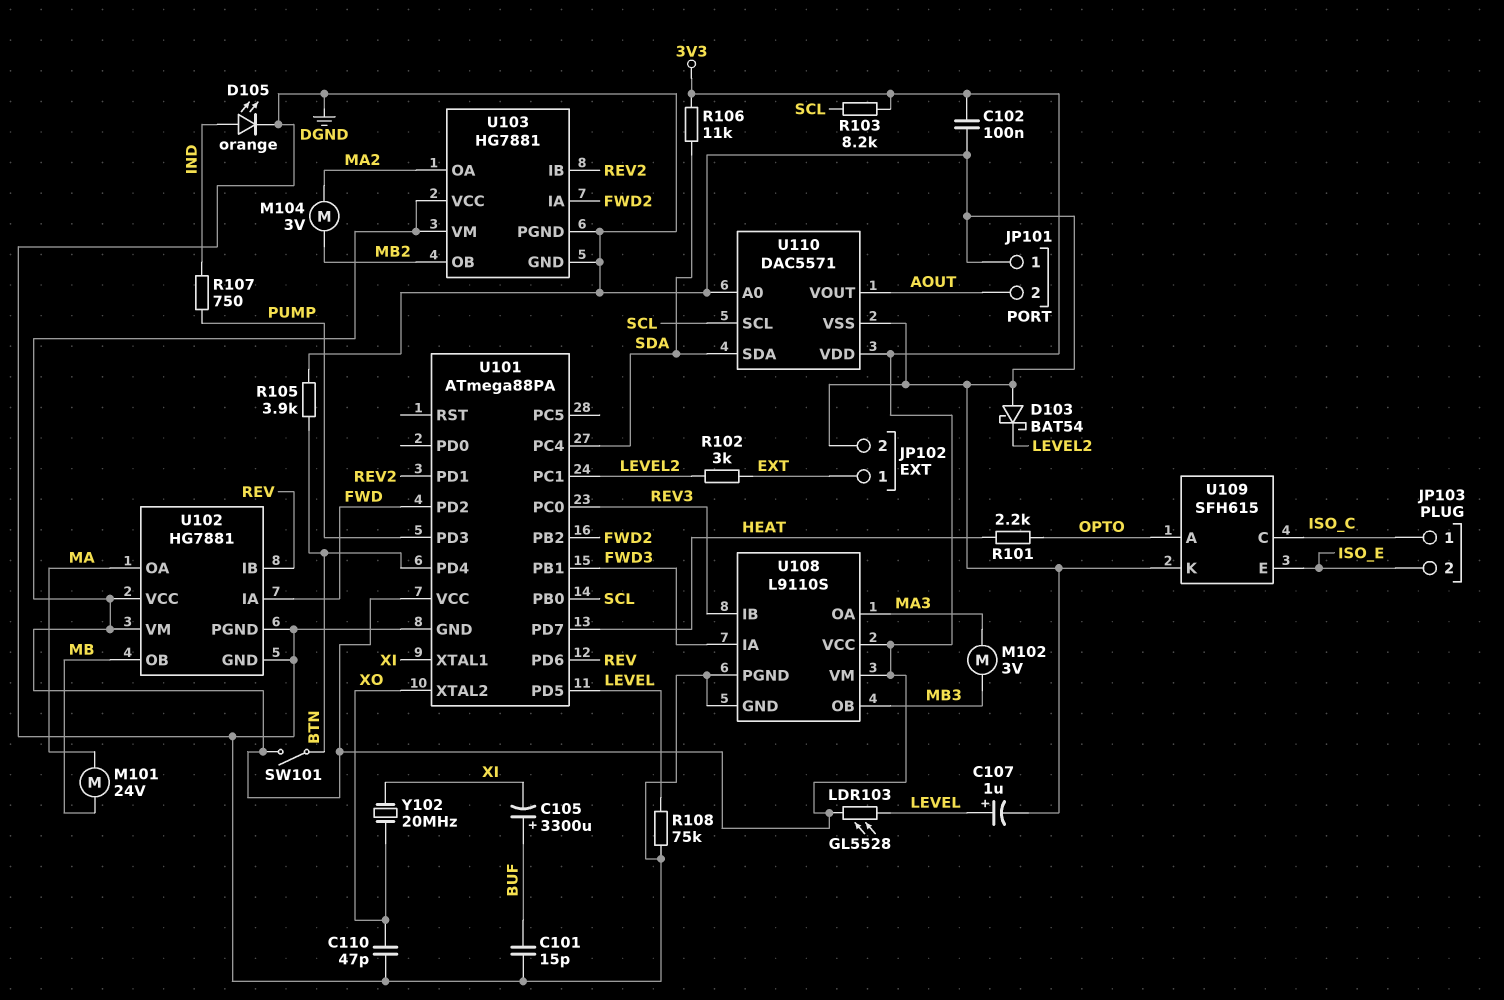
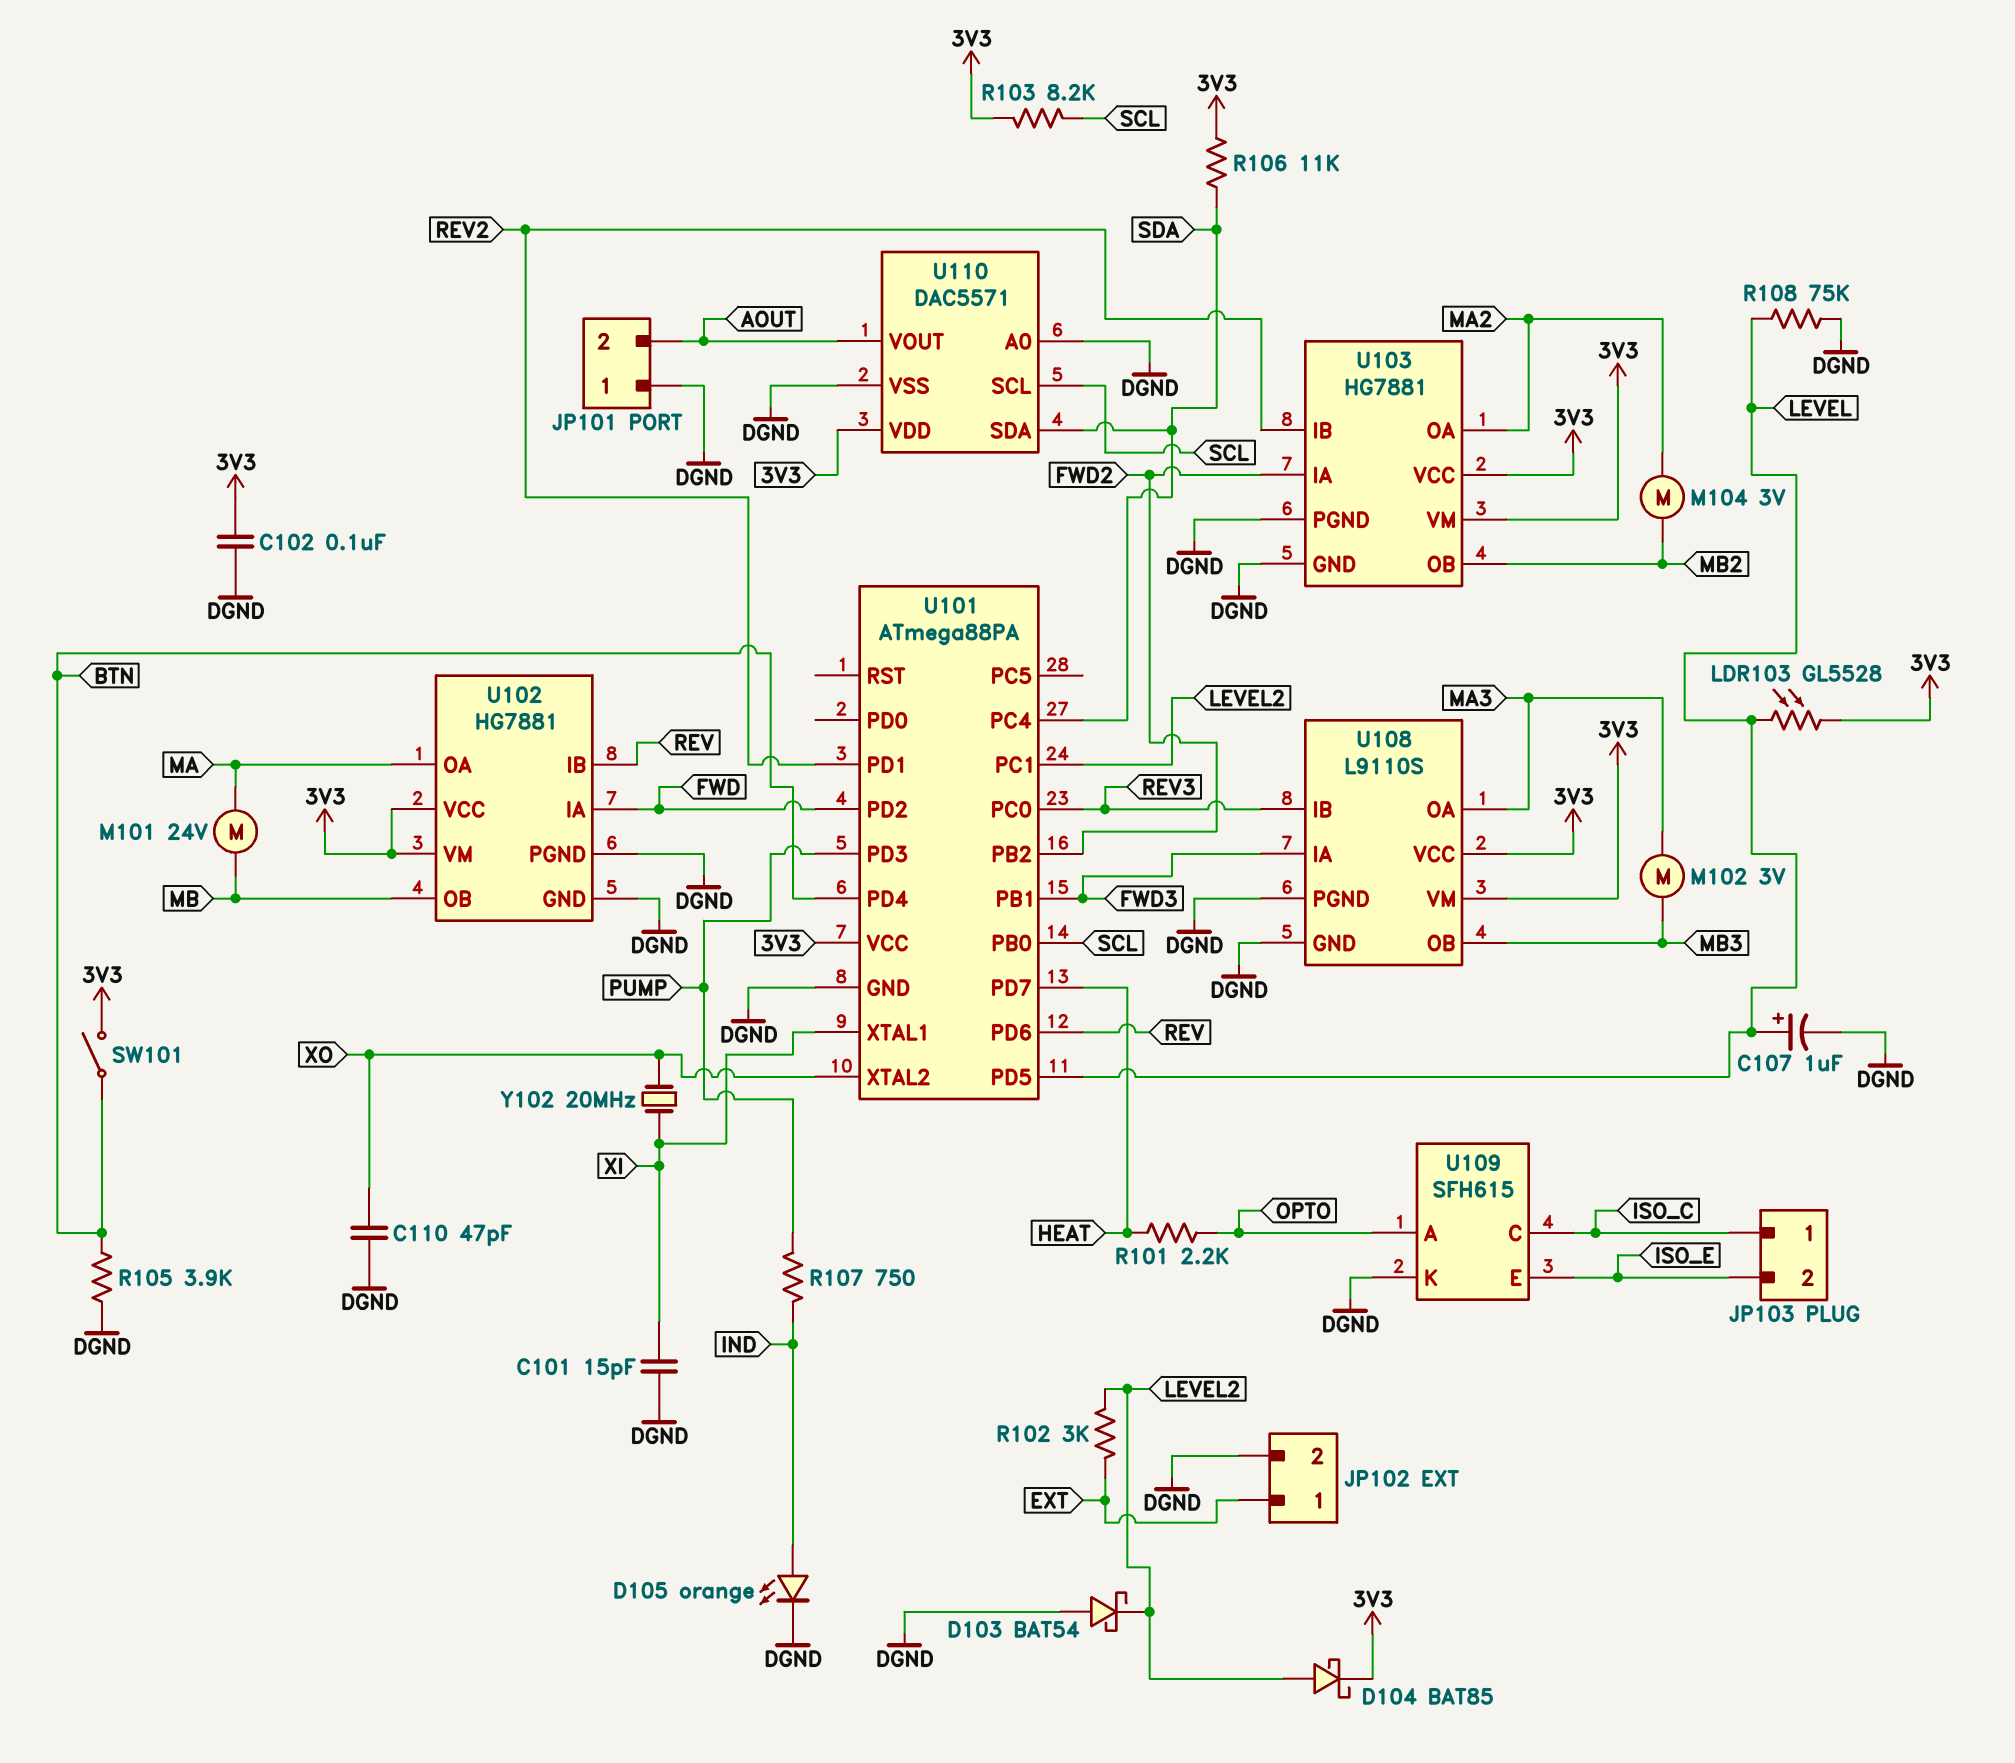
C101: 15pF (BUF, DGND) -> 15pF (DGND, XI)
C105: 3300uF (plus BUF, minus XI) -> none
D104: none -> schottky BAT85 (A LEVEL2, K 3V3)

